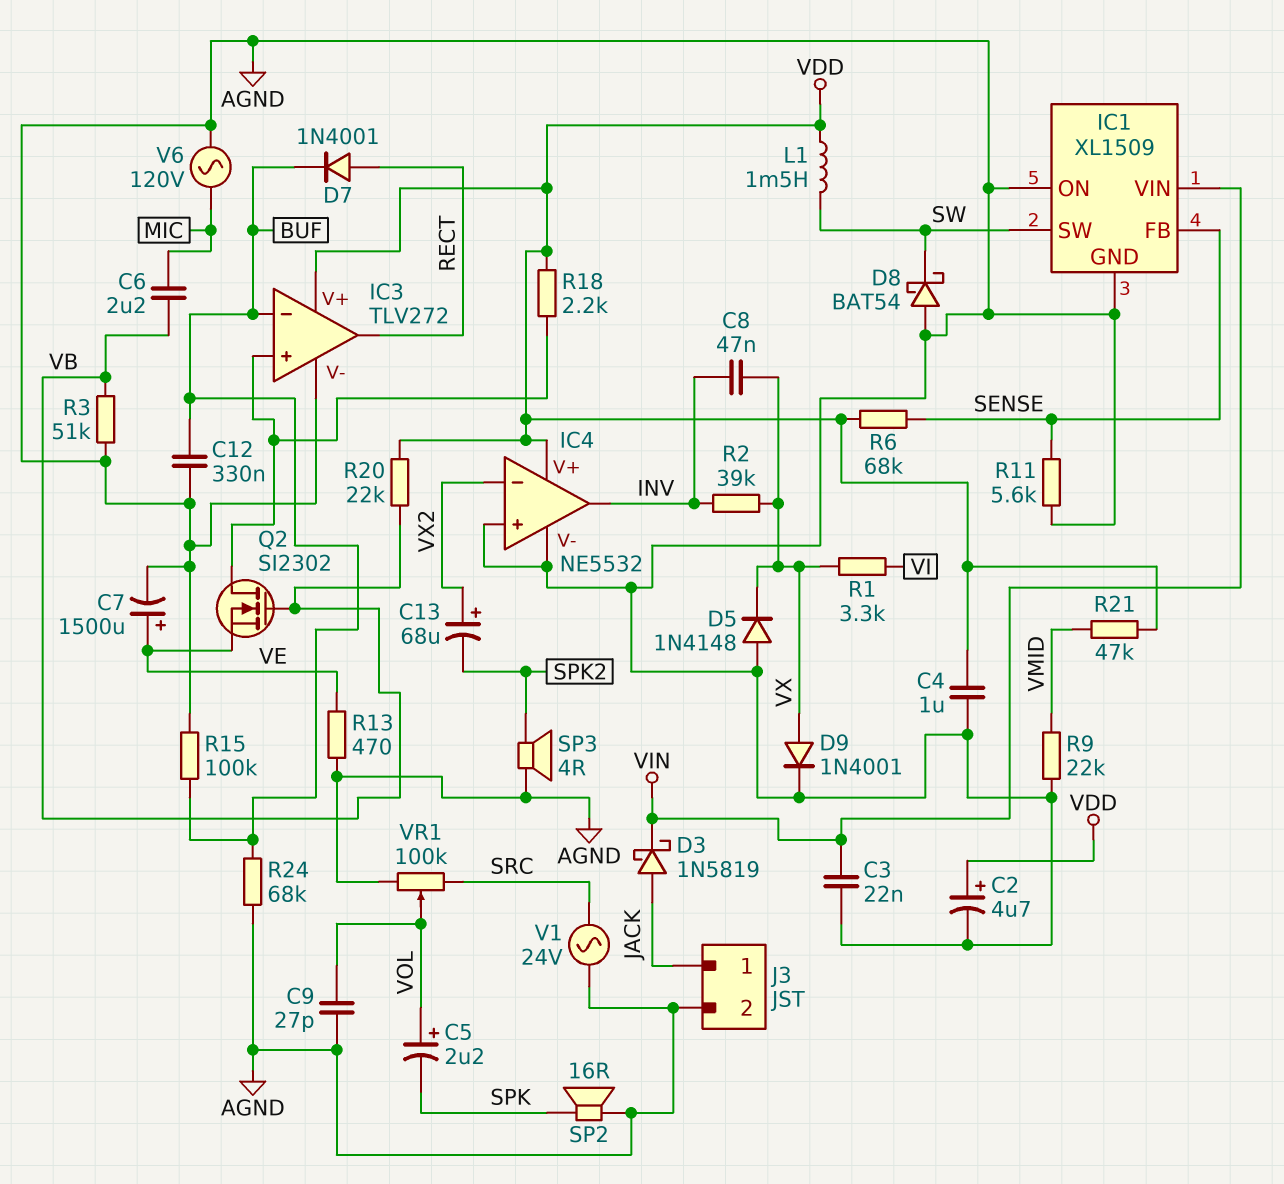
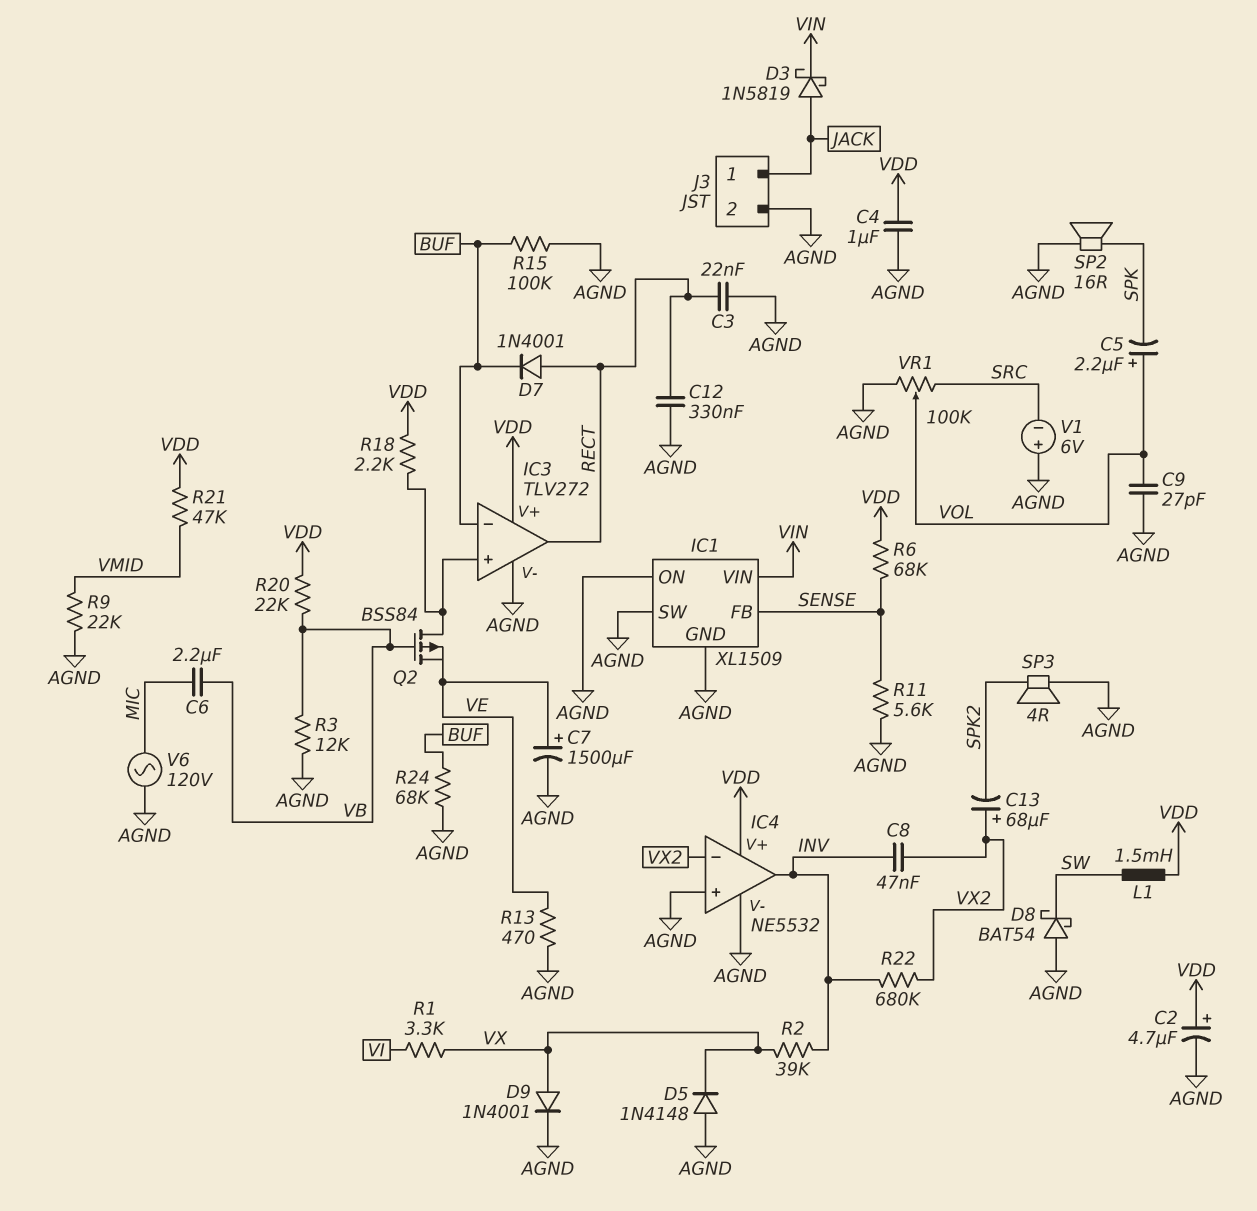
C3: 22nF (AGND, VIN) -> 22nF (AGND, RECT)
C8: 47nF (INV, VX) -> 47nF (INV, VX2)
C12: 330nF (AGND, BUF) -> 330nF (AGND, RECT)
IC1 pin SW: SW -> AGND
Q2: NMOS SI2302 (G VB, D IC3/in+, S VE) -> PMOS BSS84 (G VB, D IC3/in+, S VE)
R3: 51k (AGND, VB) -> 12k (AGND, VB)
R22: none -> 680k (INV, VX2)
V1: AC 24V (AGND, SRC) -> 6V (plus AGND, minus SRC)

